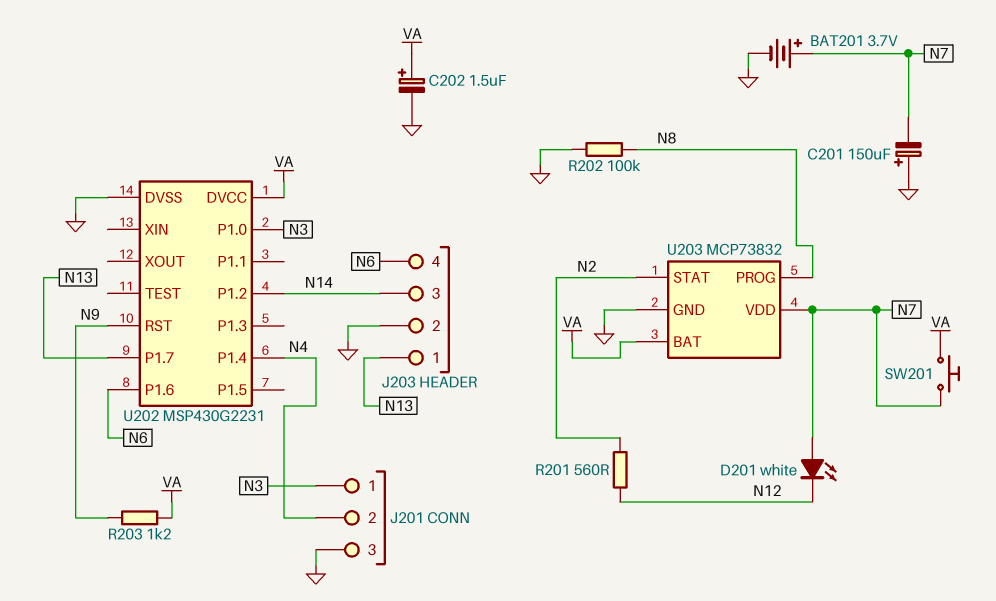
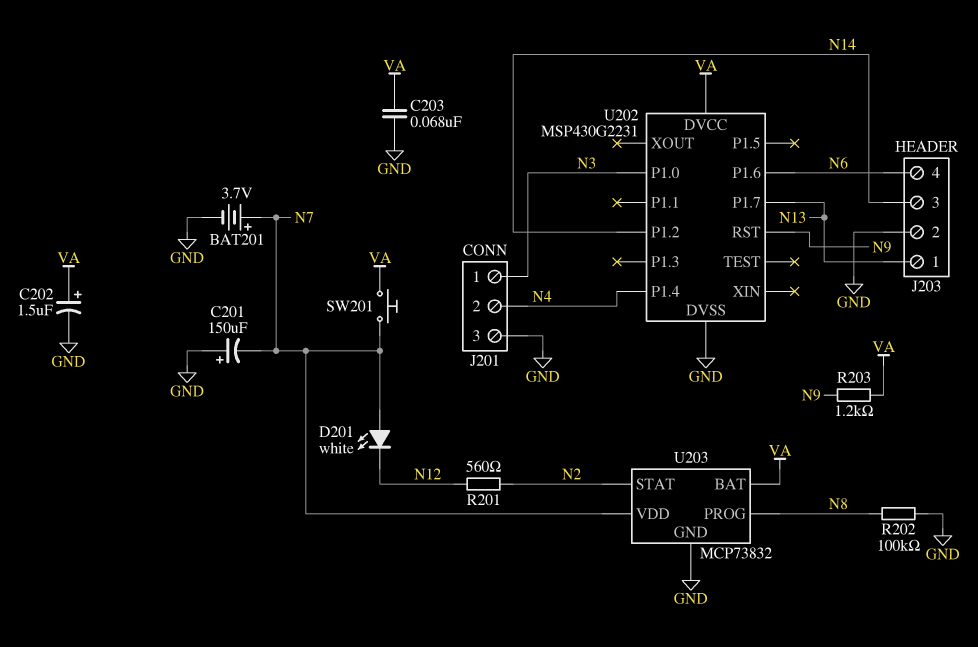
C203: none -> 68nF (GND, VA)

